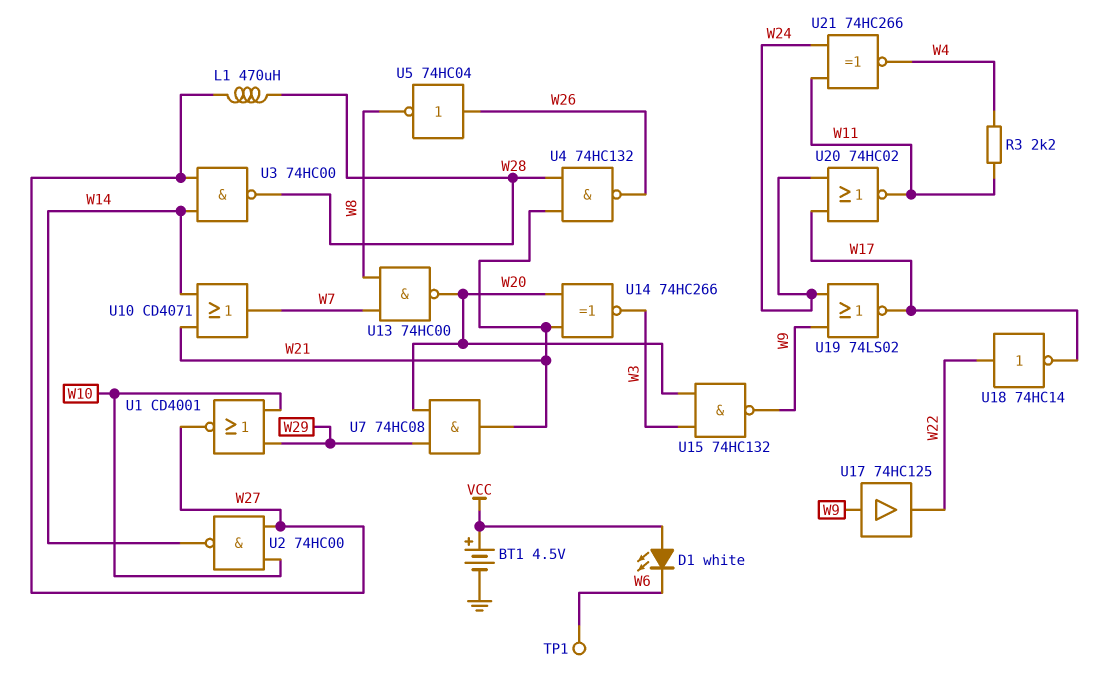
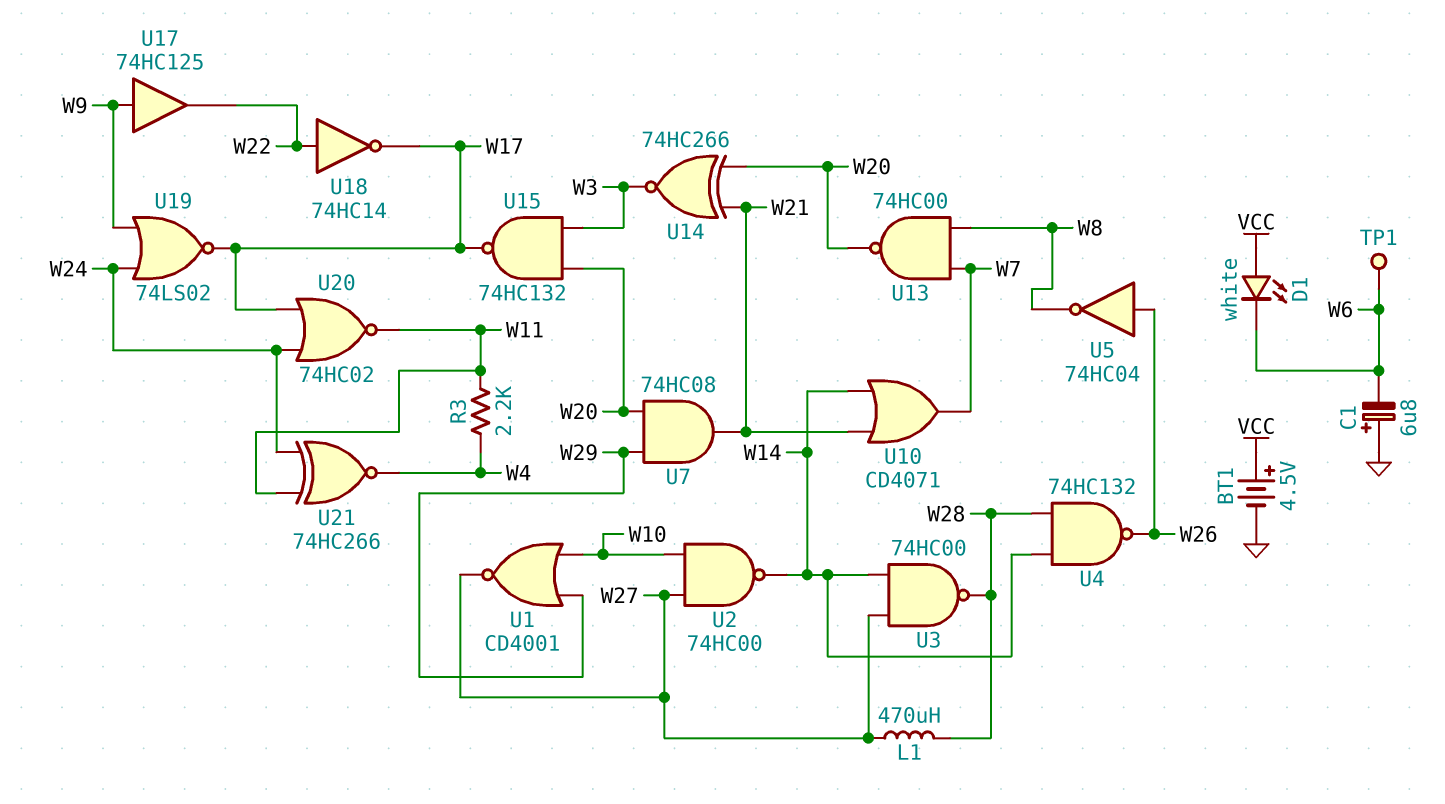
C1: none -> 6.8uF (plus GND, minus W6)
U4: NAND 74HC132 (in W21, in W28, out W26) -> NAND 74HC132 (in W14, in W28, out W26)
U15: NAND 74HC132 (in W3, in W20, out W9) -> NAND 74HC132 (in W3, in W20, out W17)

